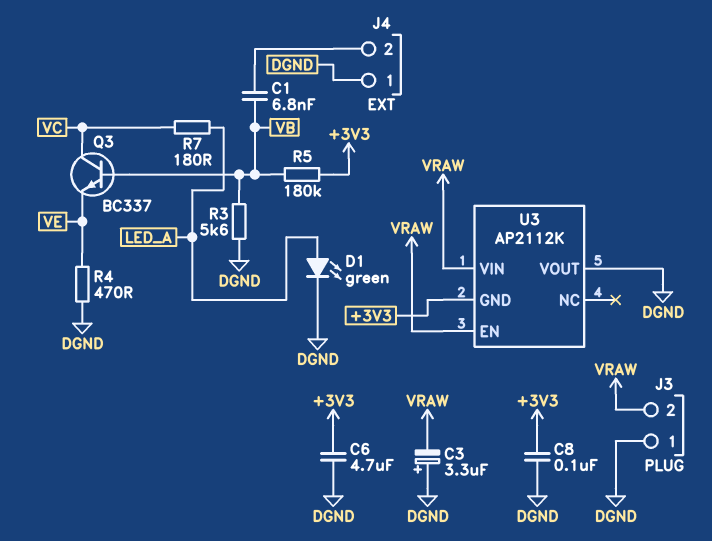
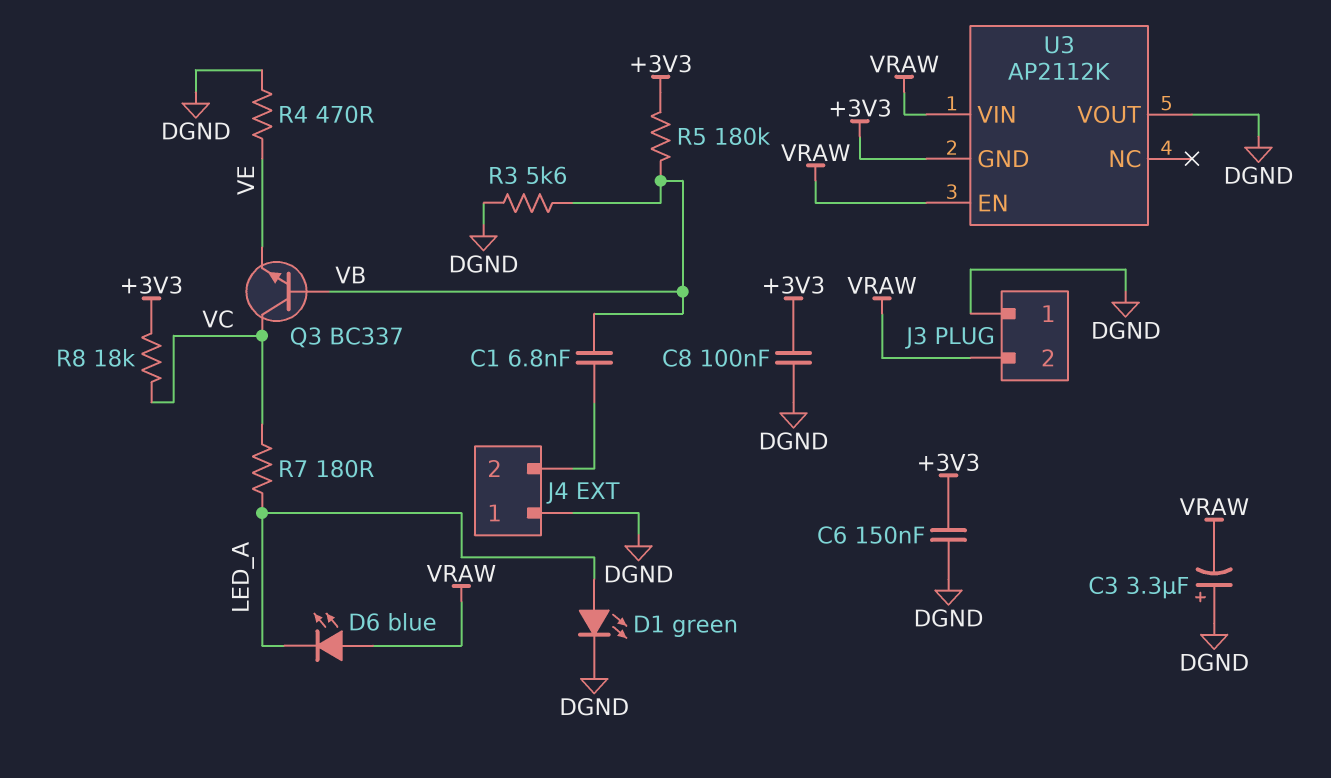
C6: 4.7uF (+3V3, DGND) -> 150nF (+3V3, DGND)
D6: none -> LED blue (A VRAW, K LED_A)
R8: none -> 18k (+3V3, VC)

